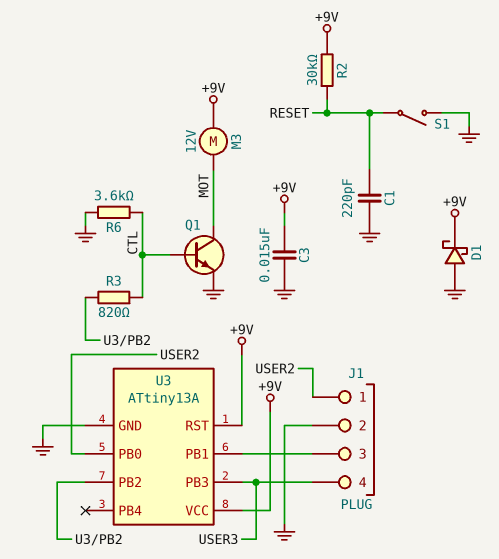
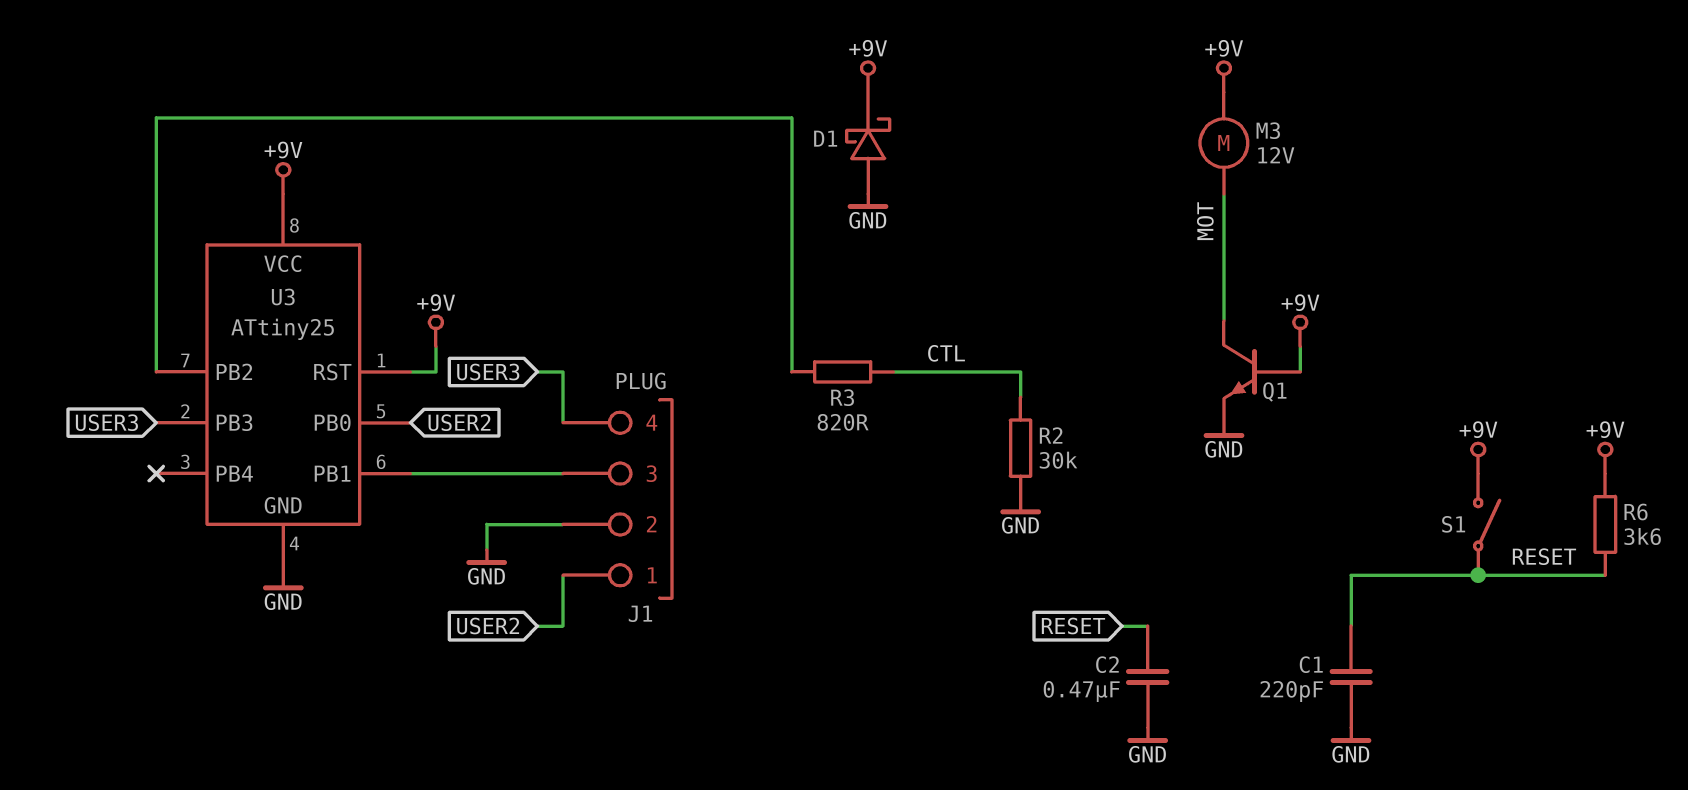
C2: none -> 470nF (GND, RESET)
C3: 15nF (+9V, GND) -> none
Q1: NPN (B CTL, C MOT, E GND) -> NPN (B +9V, C MOT, E GND)
R2: 30k (+9V, RESET) -> 30k (CTL, GND)
R6: 3.6k (CTL, GND) -> 3.6k (+9V, RESET)
S1: switch (GND, RESET) -> switch (+9V, RESET)
U3: ATtiny13A -> ATtiny25

